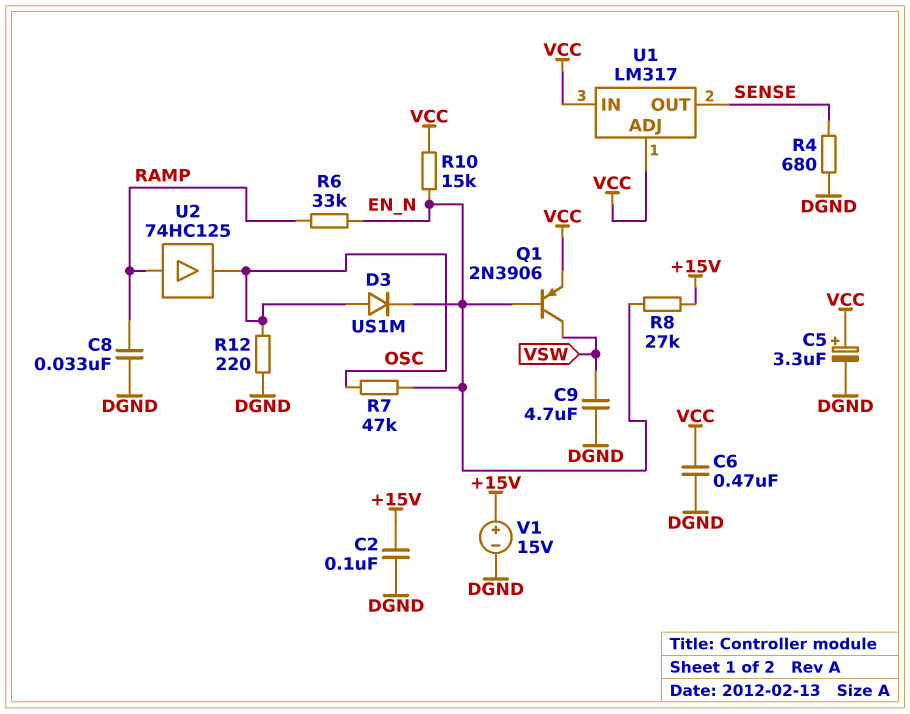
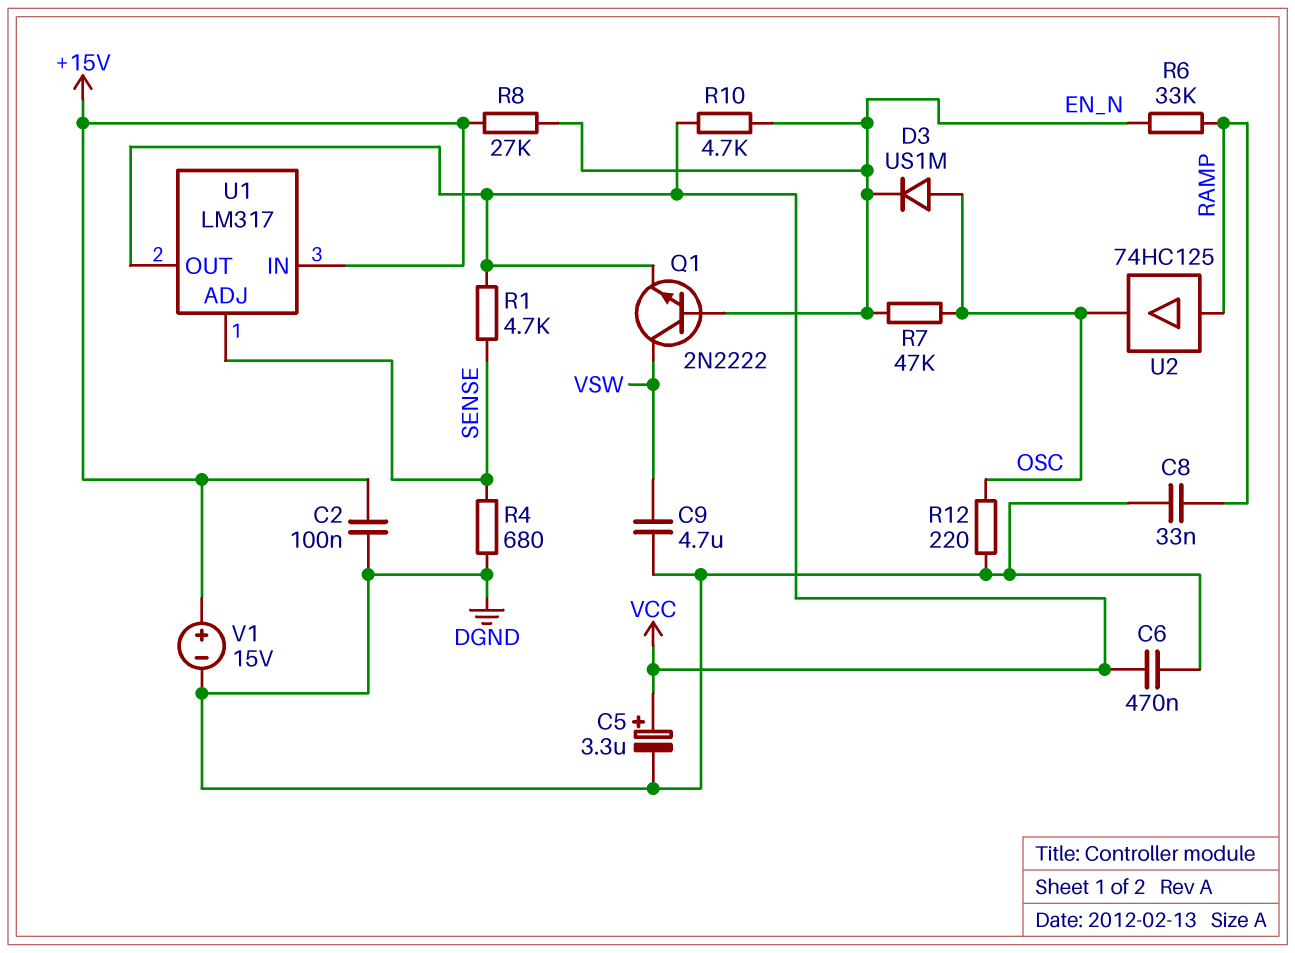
Q1: PNP 2N3906 (B EN_N, C VSW, E VCC) -> NPN 2N2222 (B EN_N, C VSW, E VCC)
R1: none -> 4.7k (SENSE, VCC)
R10: 15k (EN_N, VCC) -> 4.7k (EN_N, VCC)
U1 pin ADJ: VCC -> SENSE
U1 pin IN: VCC -> +15V
U1 pin OUT: SENSE -> VCC

